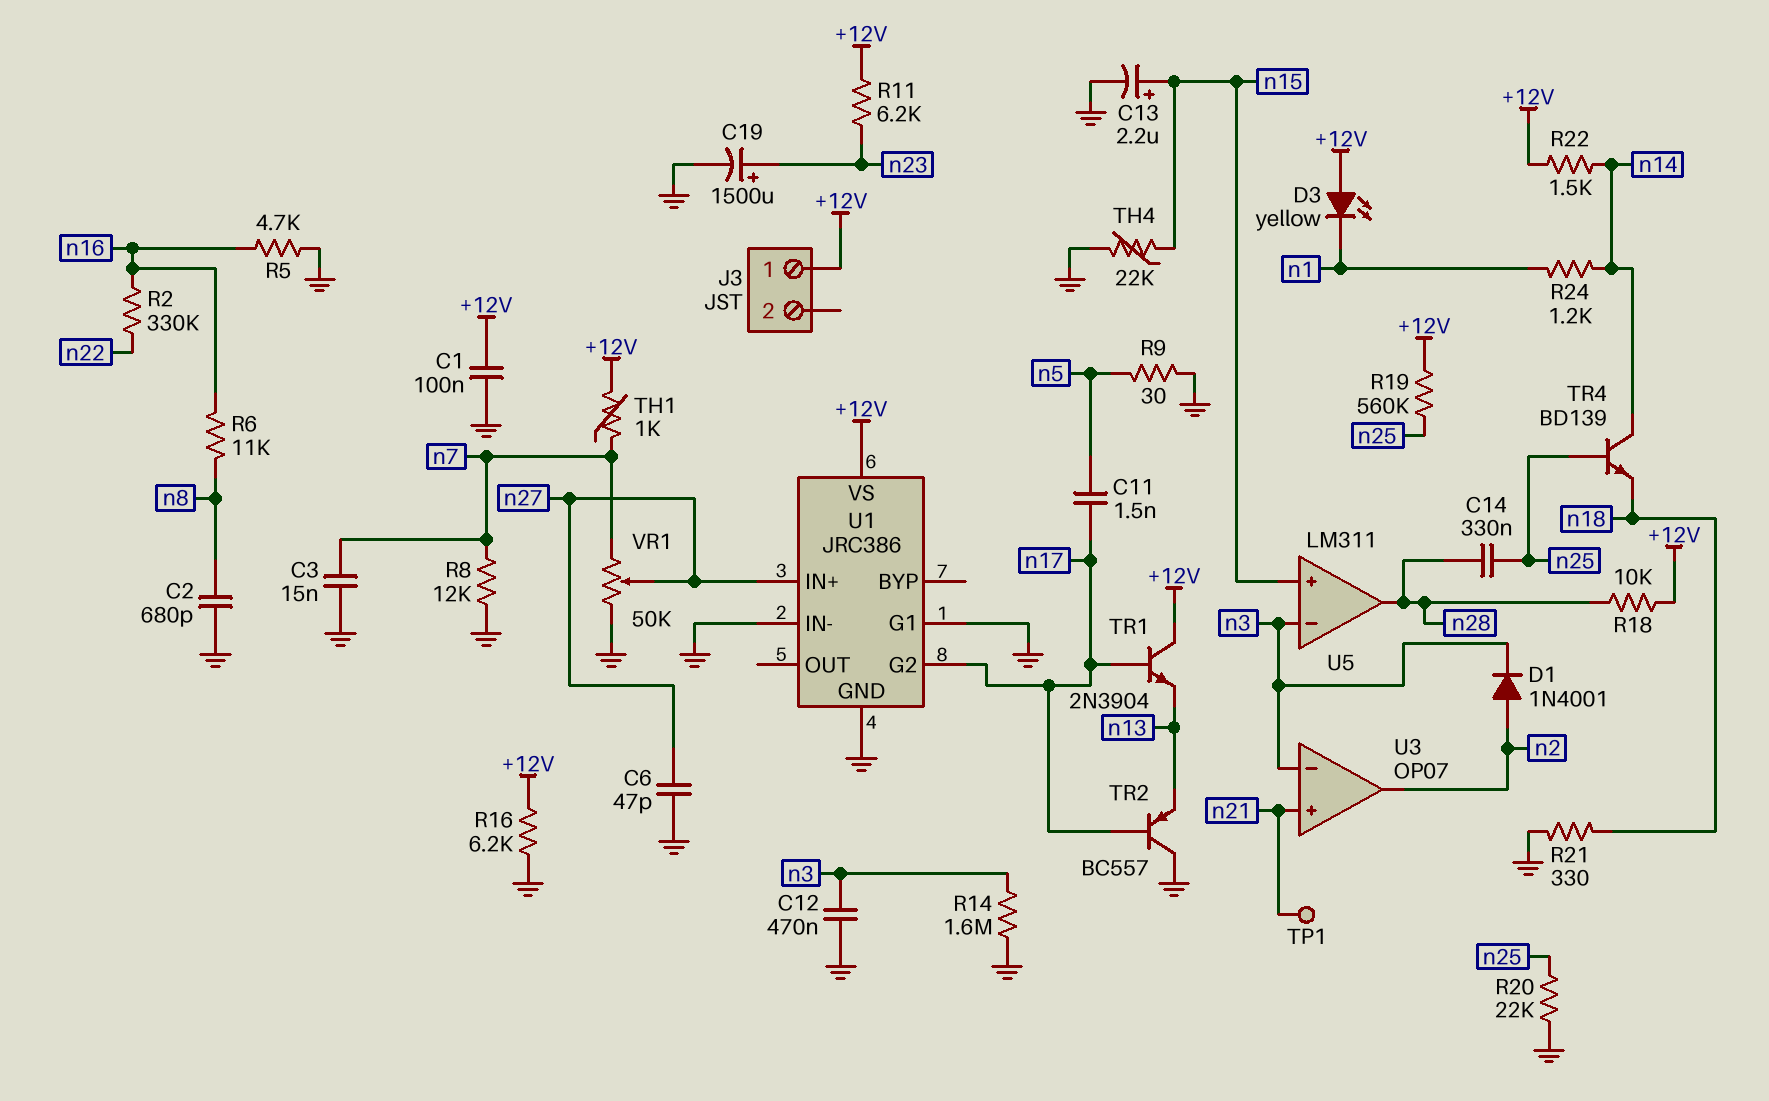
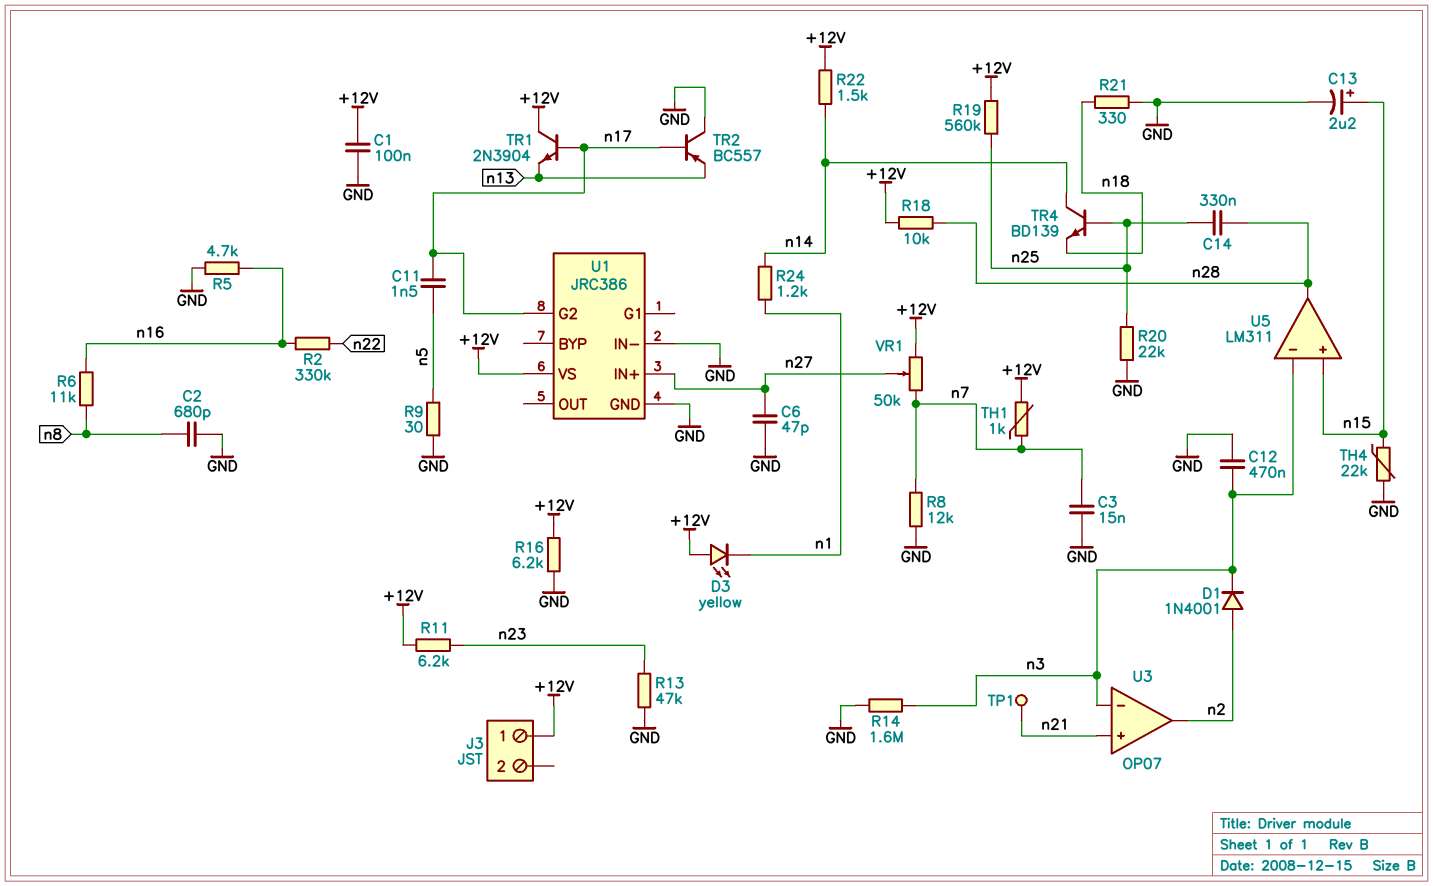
C19: 1500uF (plus n23, minus GND) -> none
R13: none -> 47k (GND, n23)
U1 pin G1: GND -> none
VR1: 50k (GND, n7, wiper n27) -> 50k (+12V, n7, wiper n27)

